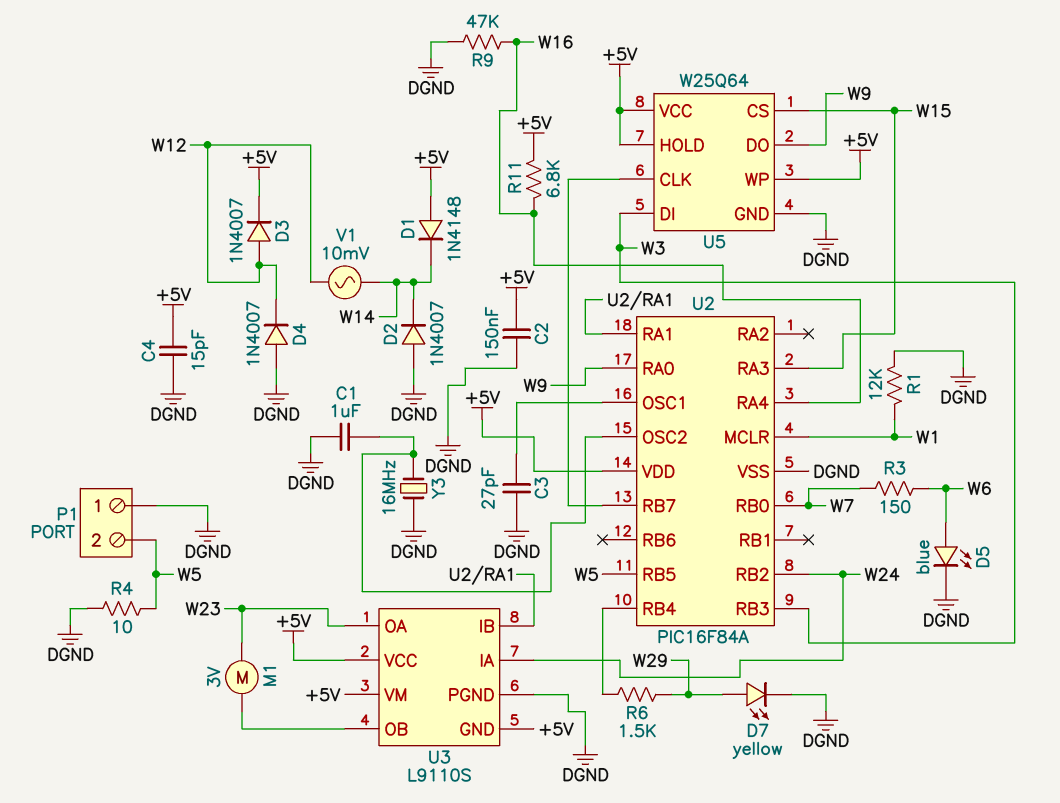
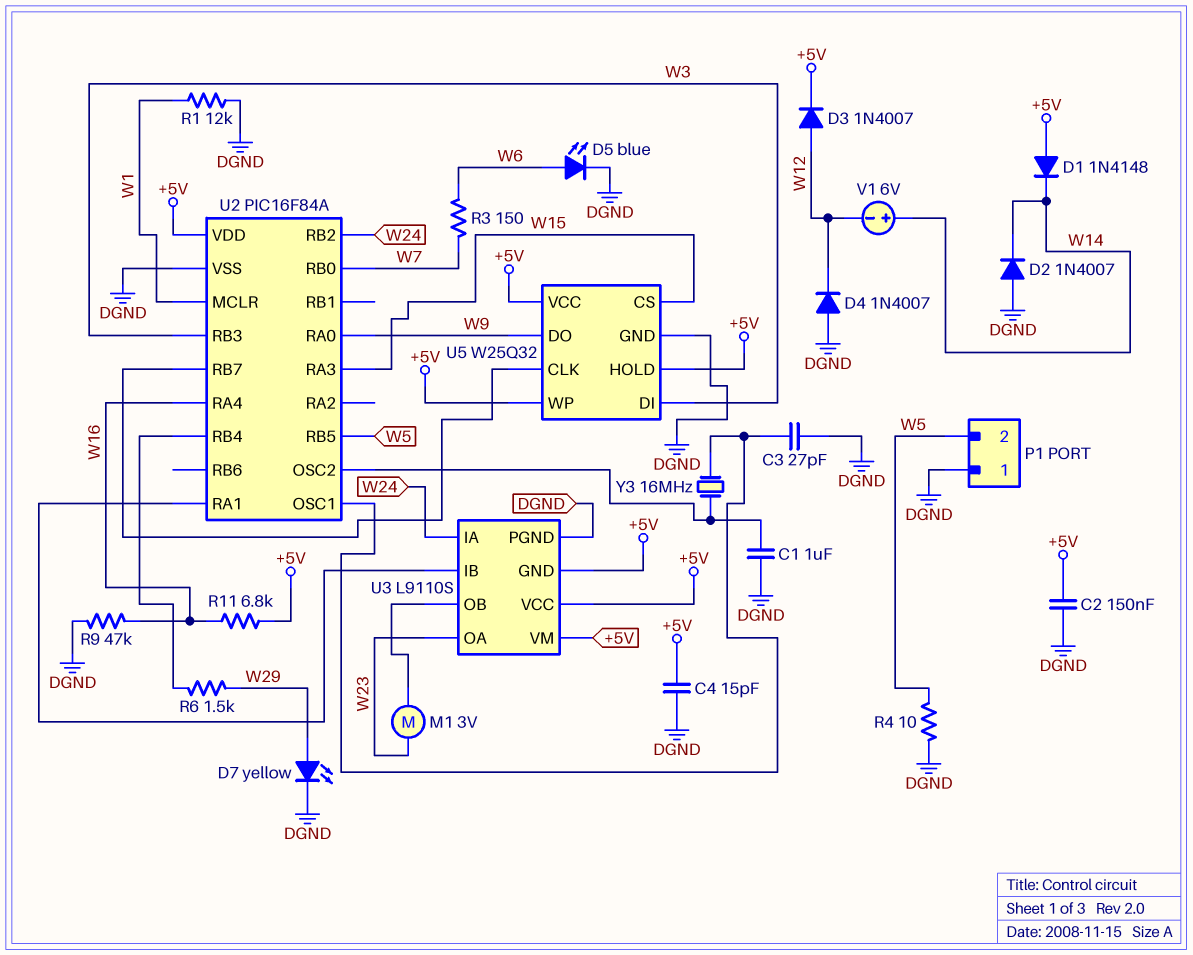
U5: W25Q64 -> W25Q32
V1: AC 10mV (W12, W14) -> 6V (plus W14, minus W12)
Y3: 16MHz (DGND, U2/OSC2) -> 16MHz (U2/OSC1, U2/OSC2)

